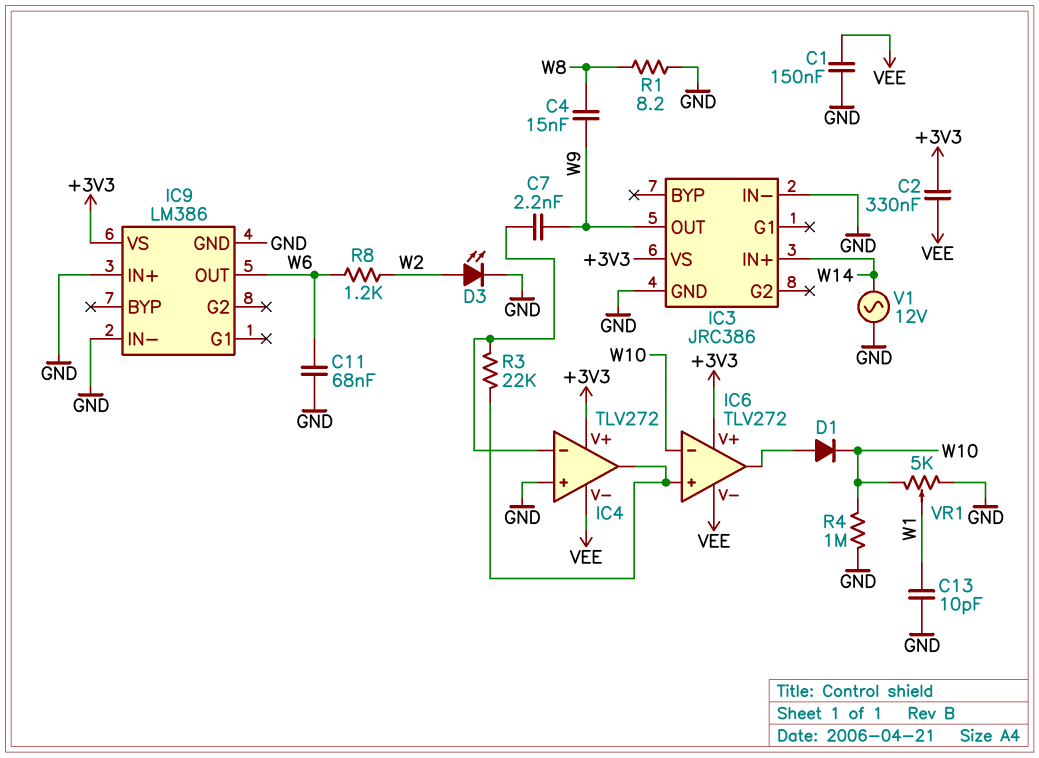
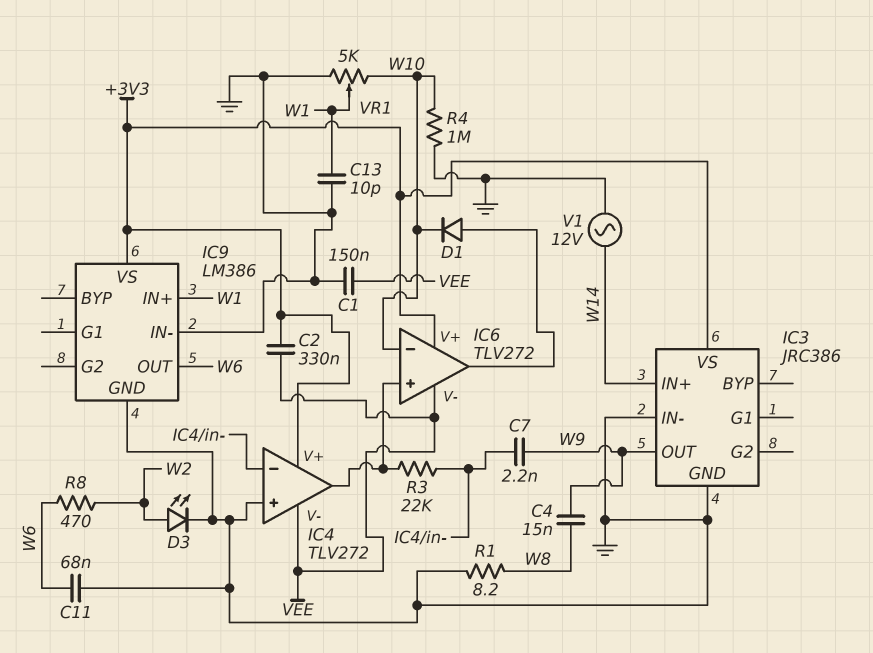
IC9 pin IN+: GND -> W1
R8: 1.2k (W2, W6) -> 470 (W2, W6)

